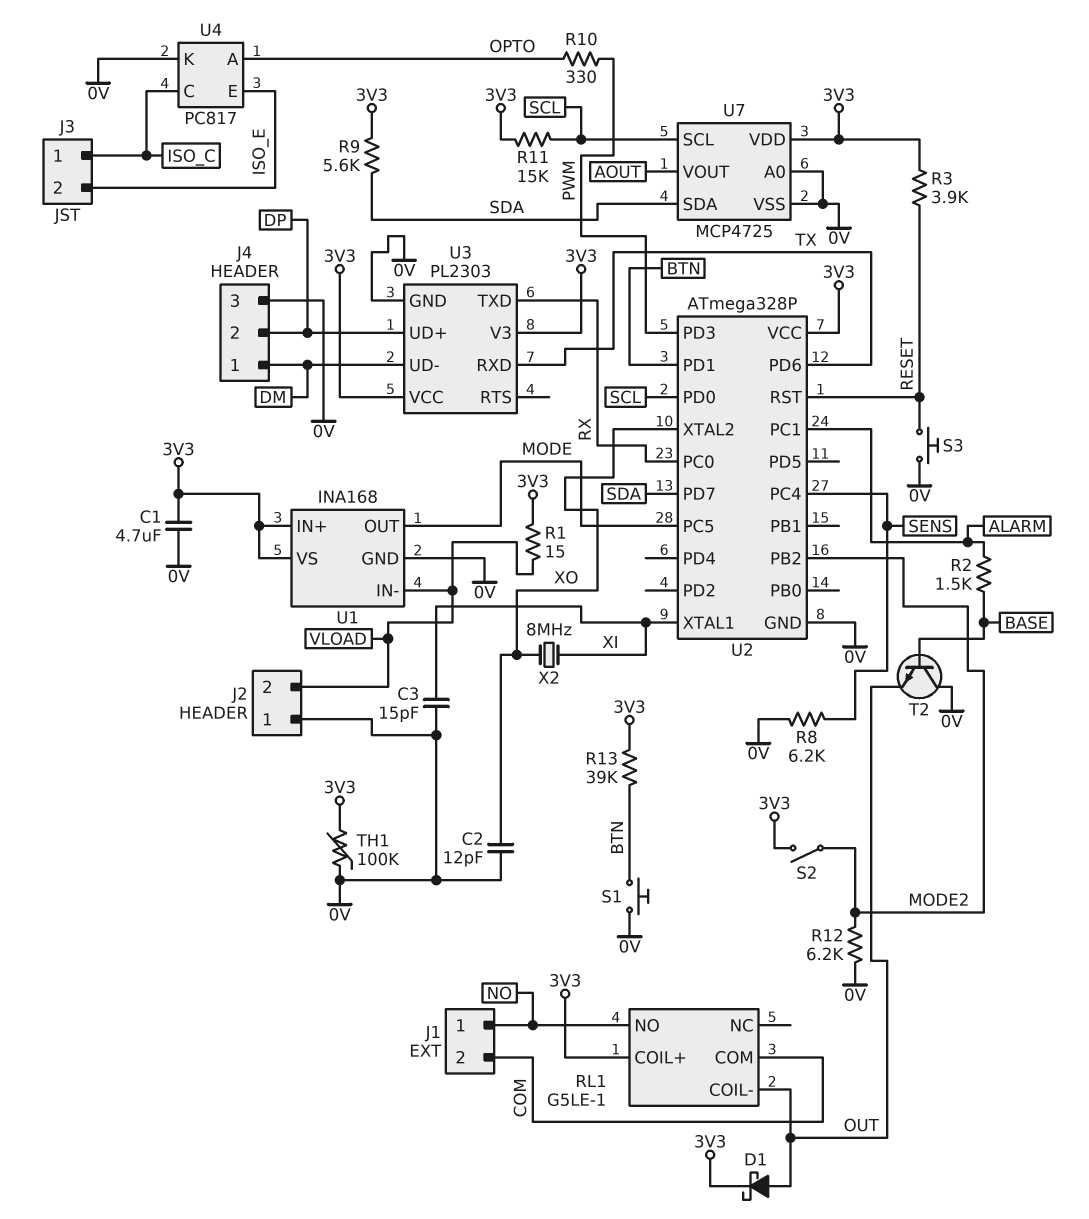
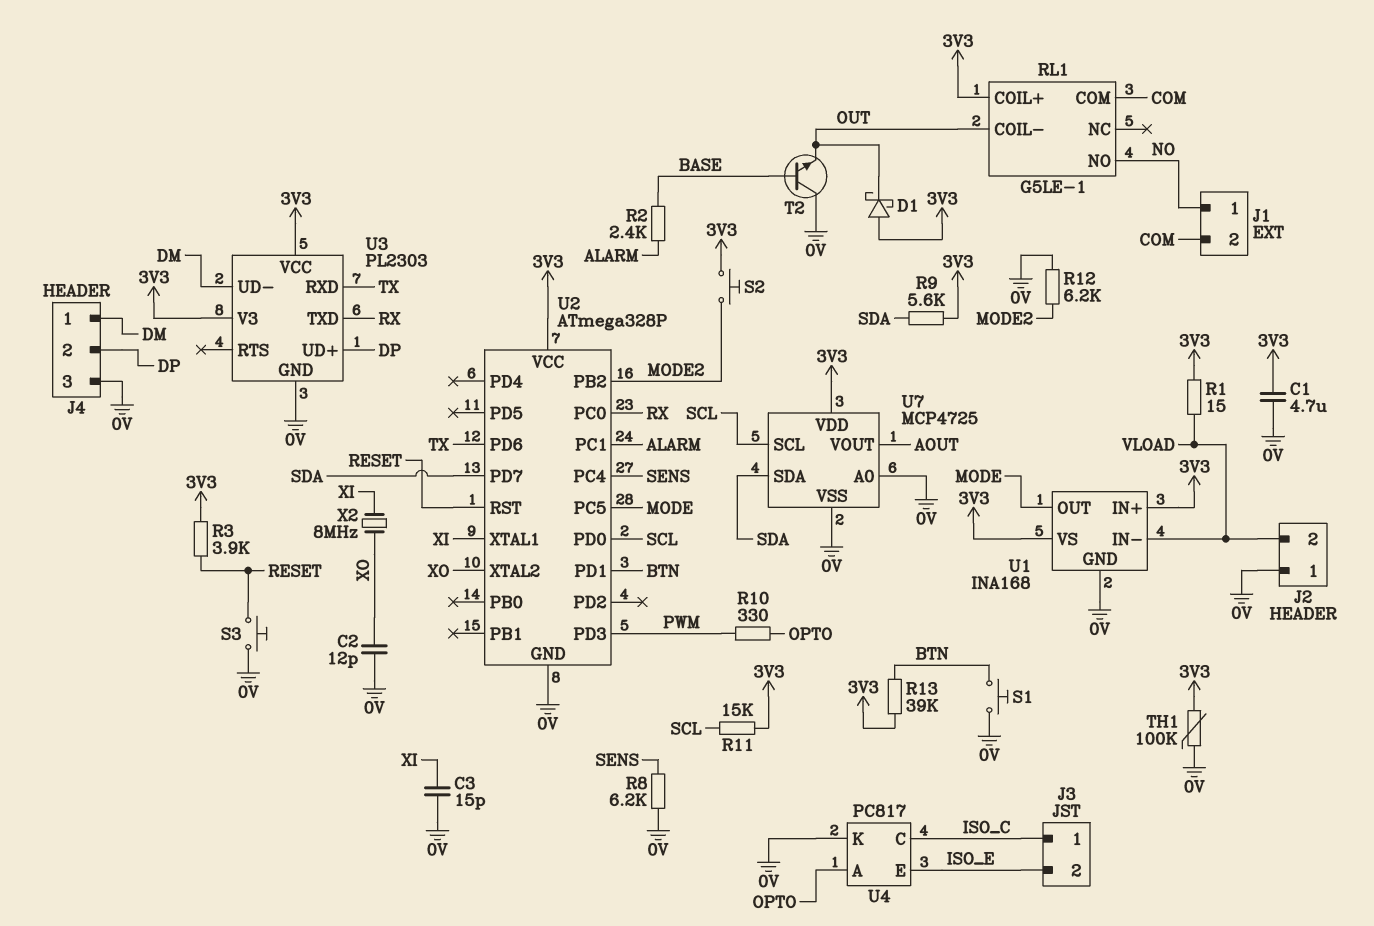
D1: schottky (A OUT, K 3V3) -> schottky (A 3V3, K OUT)
R2: 1.5k (ALARM, BASE) -> 2.4k (ALARM, BASE)
S2: switch (3V3, MODE2) -> button (3V3, MODE2)

